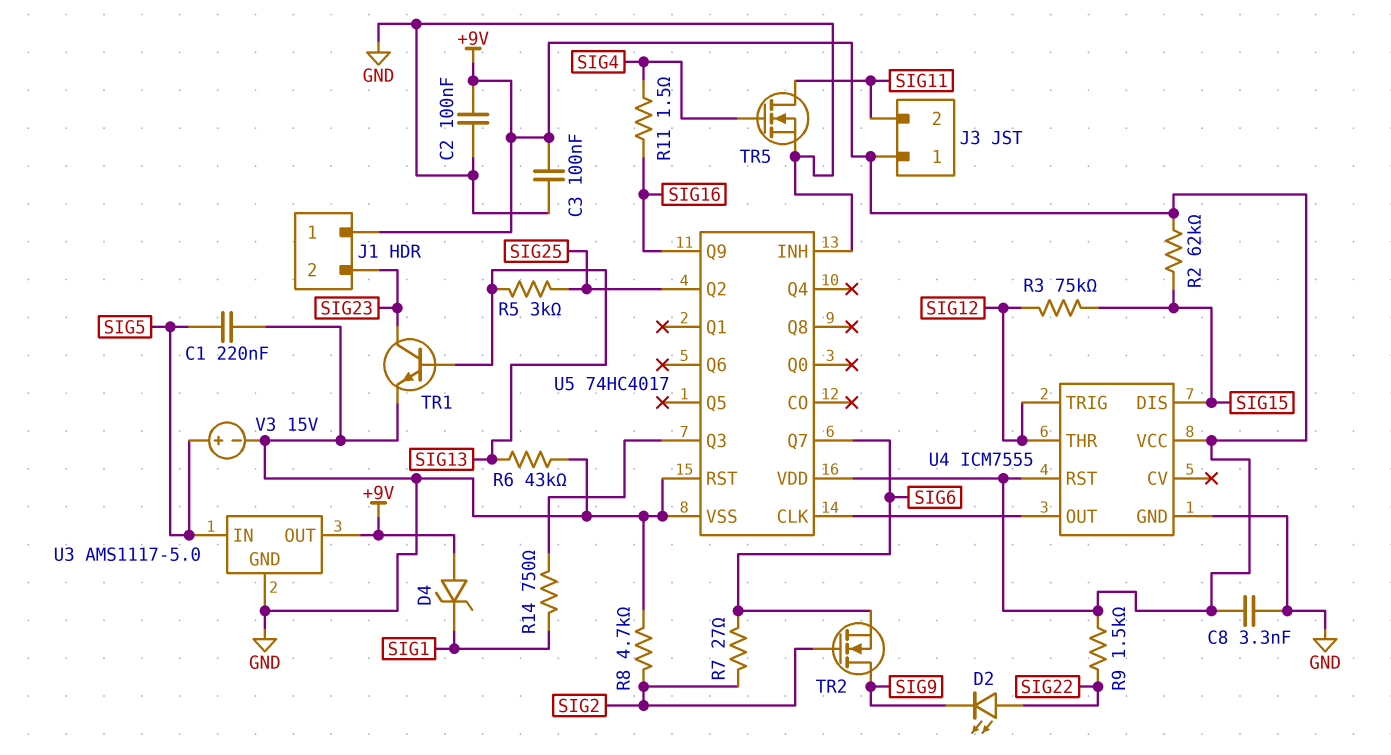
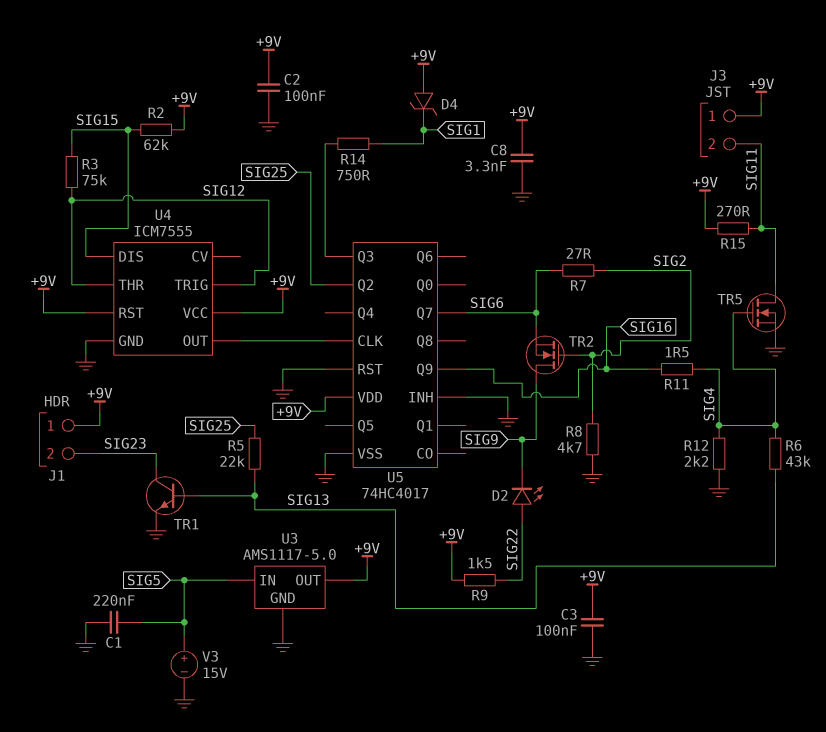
R5: 3k (SIG13, SIG25) -> 22k (SIG13, SIG25)
R6: 43k (GND, SIG13) -> 43k (SIG4, SIG13)
R12: none -> 2.2k (GND, SIG4)
R15: none -> 270 (+9V, SIG11)

